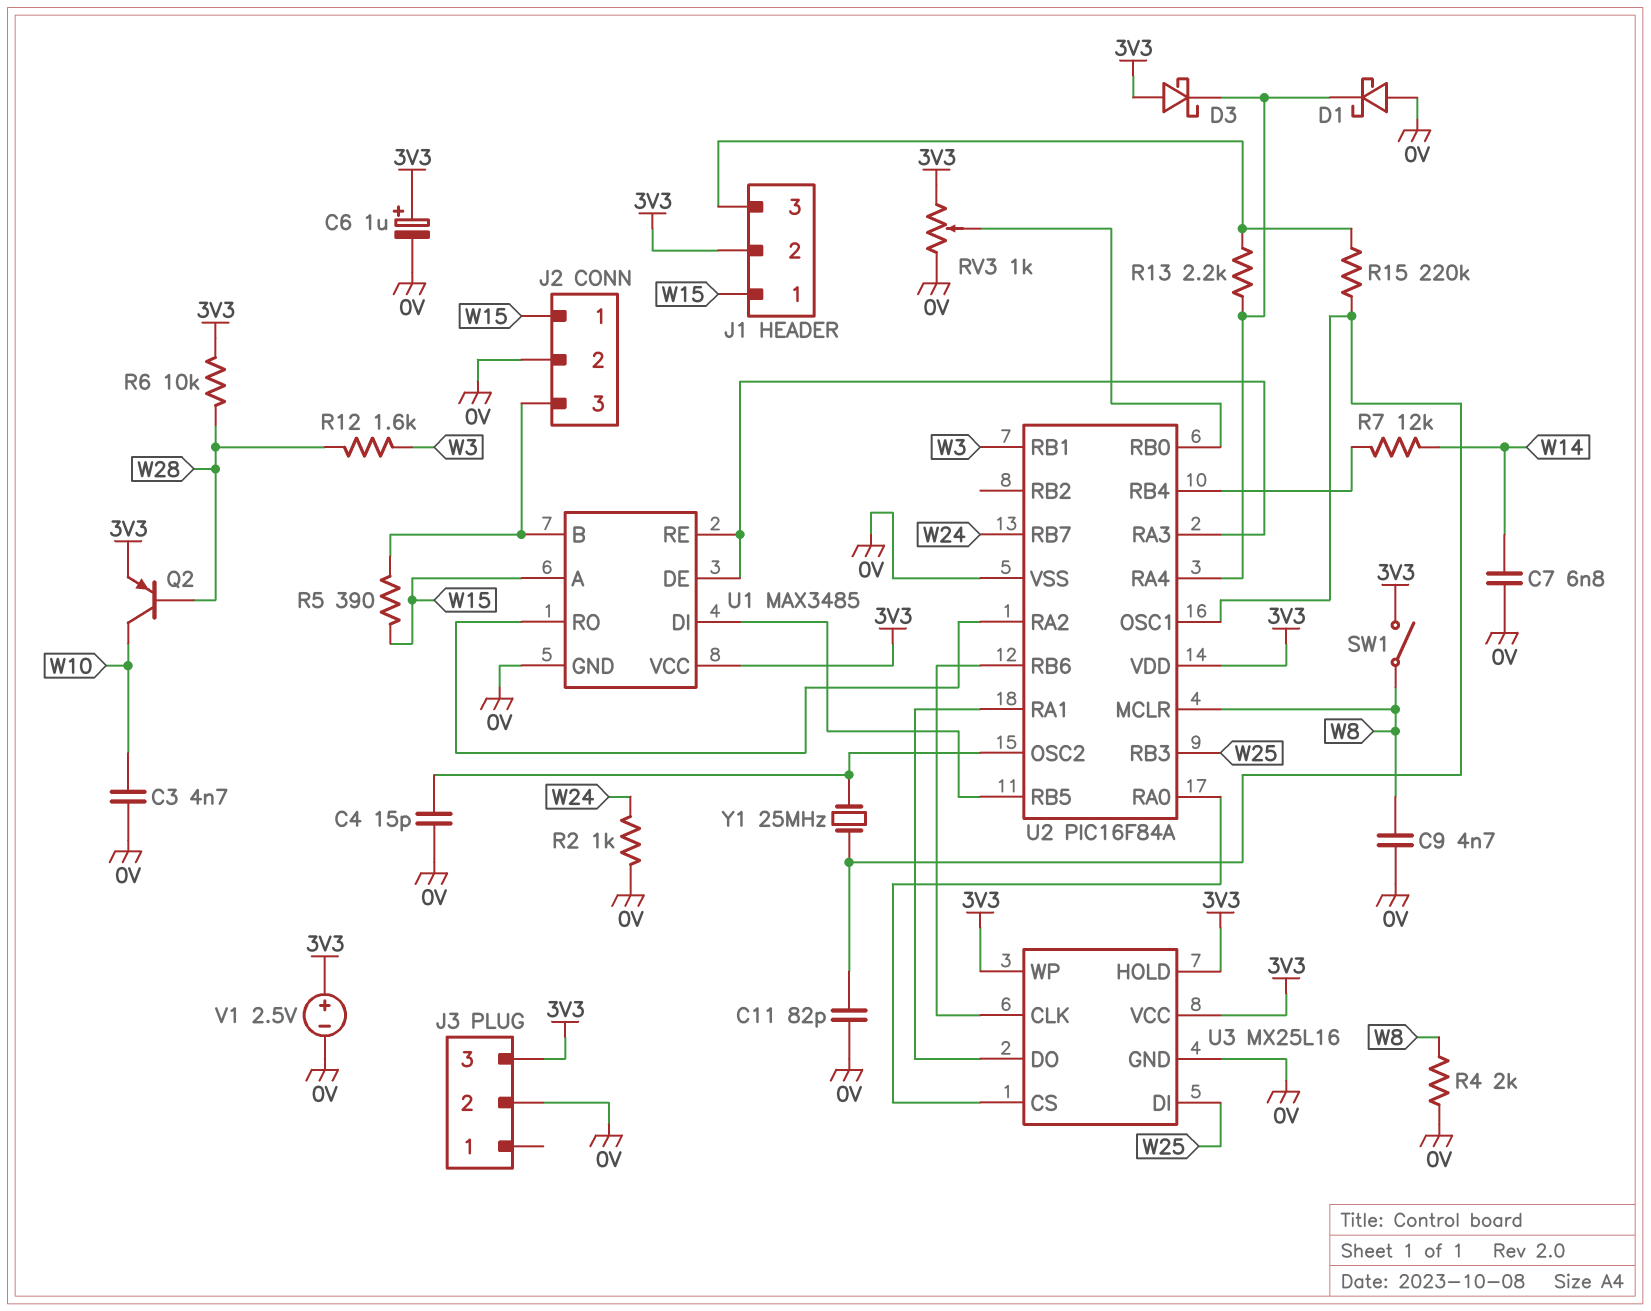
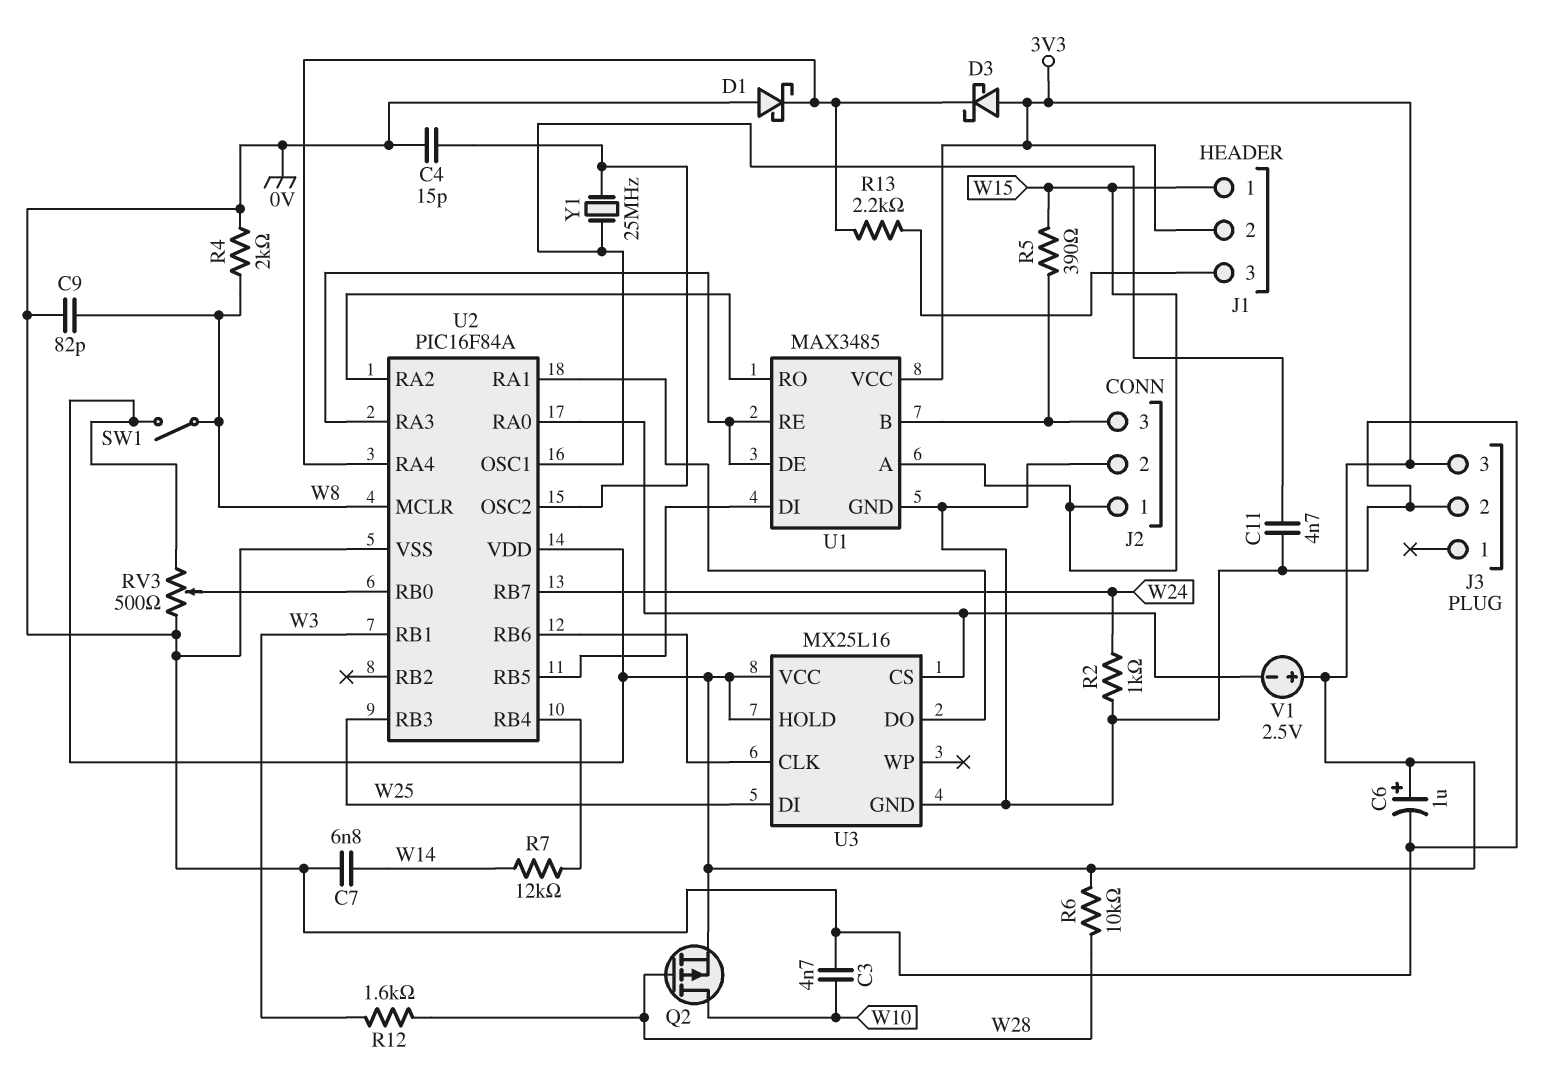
C9: 4.7nF (0V, W8) -> 82pF (0V, W8)
C11: 82pF (0V, U2/OSC1) -> 4.7nF (0V, U2/OSC1)
Q2: PNP (B W28, C W10, E 3V3) -> PMOS (G W28, D W10, S 3V3)
R15: 220k (J1/3, U2/OSC1) -> none
RV3: 1k (0V, 3V3, wiper U2/RB0) -> 500 (0V, 3V3, wiper U2/RB0)
U3 pin WP: 3V3 -> none
V1: 2.5V (plus 3V3, minus 0V) -> 2.5V (plus 3V3, minus U2/RA0)

